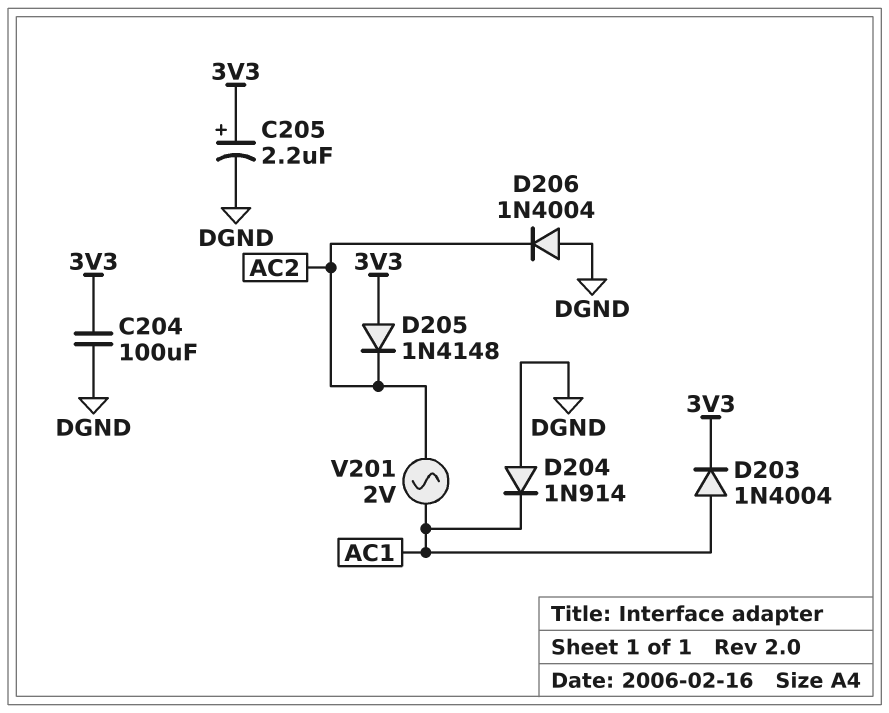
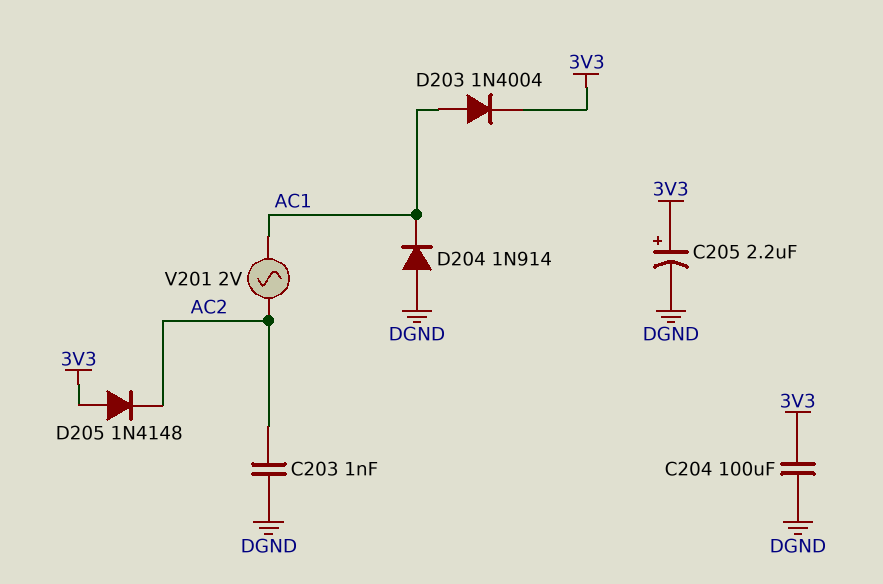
C203: none -> 1nF (AC2, DGND)
D206: diode 1N4004 (A DGND, K AC2) -> none

